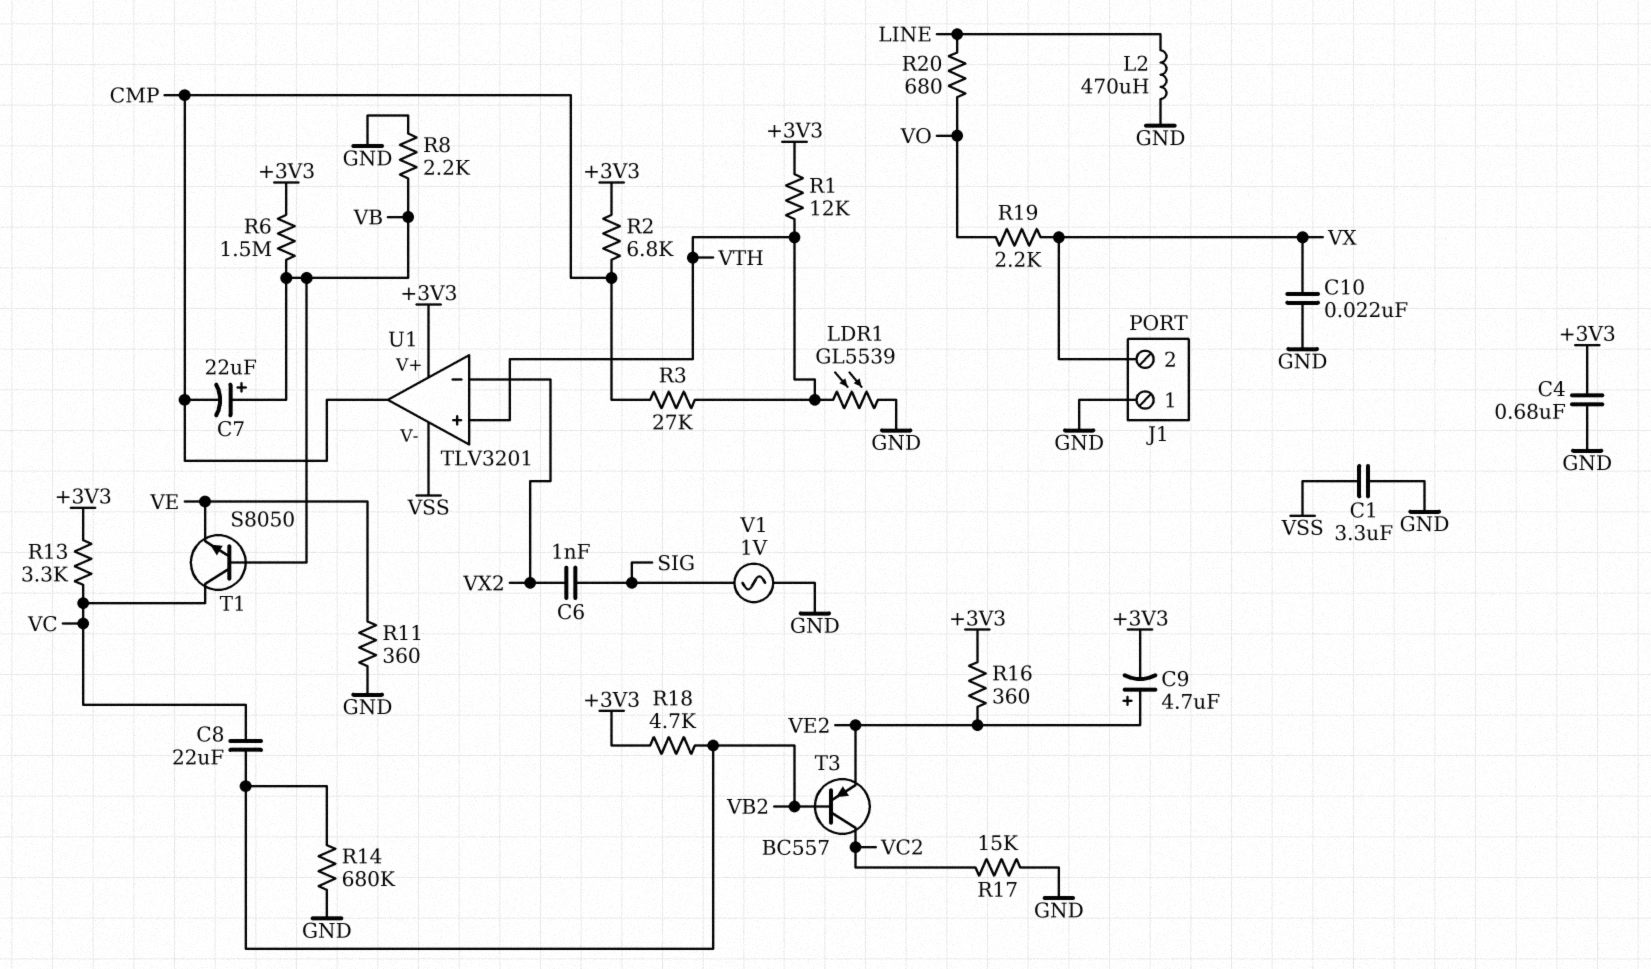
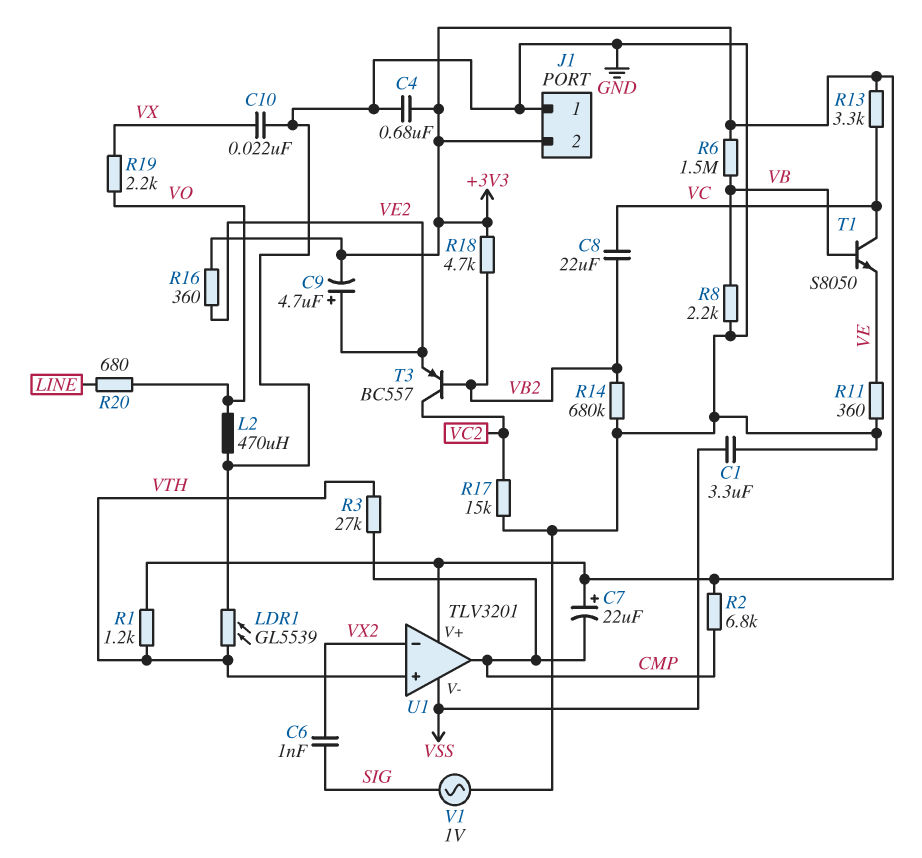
C7: 22uF (plus VB, minus CMP) -> 22uF (plus +3V3, minus CMP)
J1 pin 2: VX -> +3V3
L2: 470uH (GND, LINE) -> 470uH (GND, VO)
R1: 12k (+3V3, VTH) -> 1.2k (+3V3, VTH)

